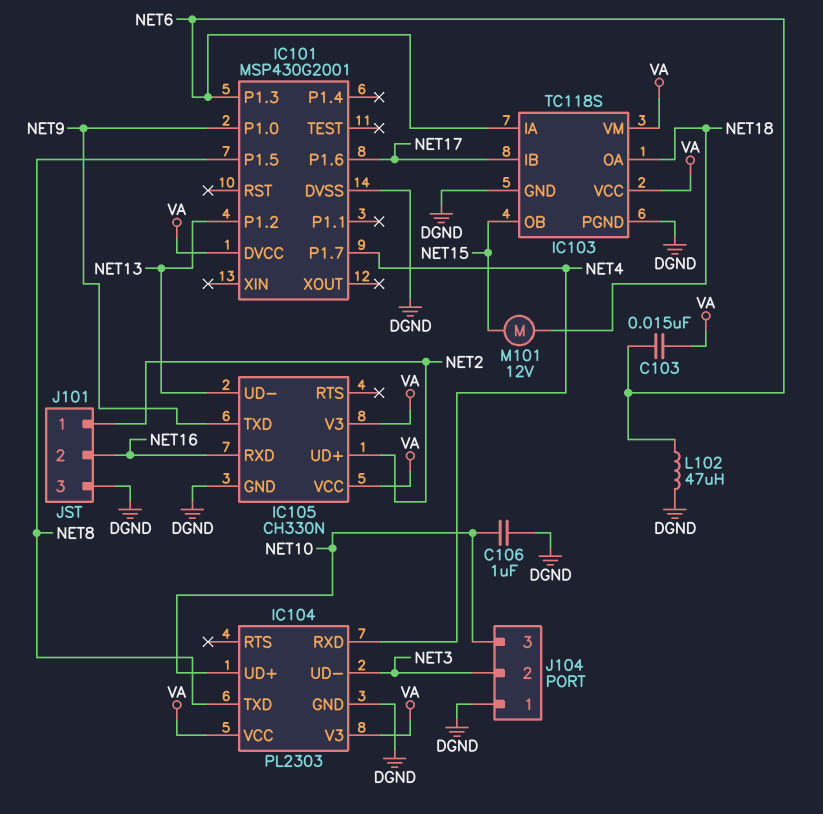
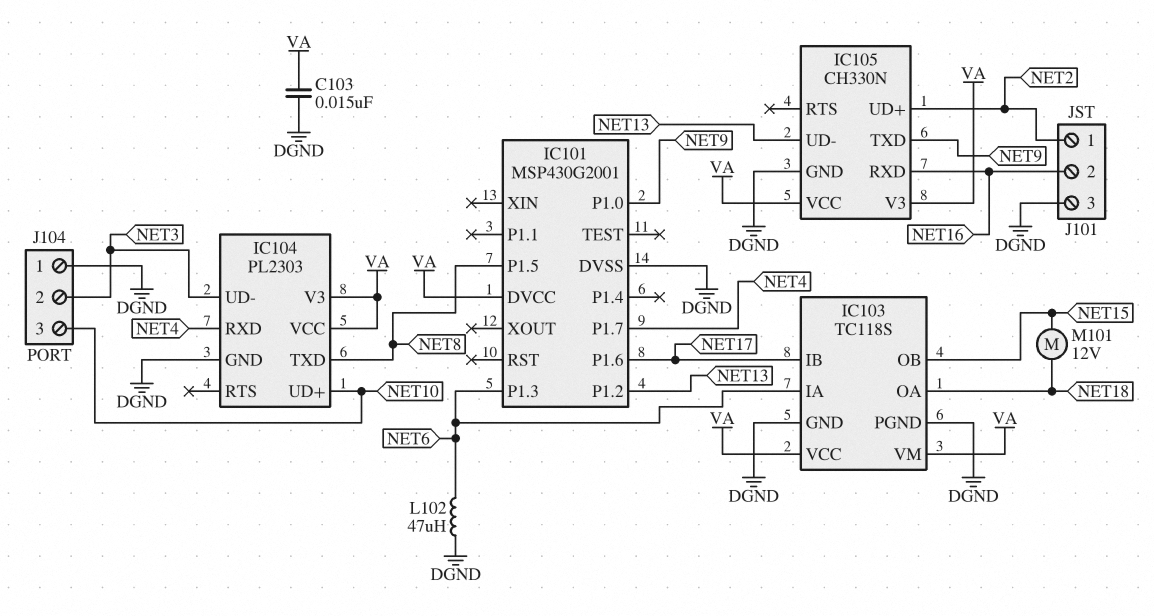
C103: 15nF (NET6, VA) -> 15nF (DGND, VA)
C106: 1uF (DGND, NET10) -> none

